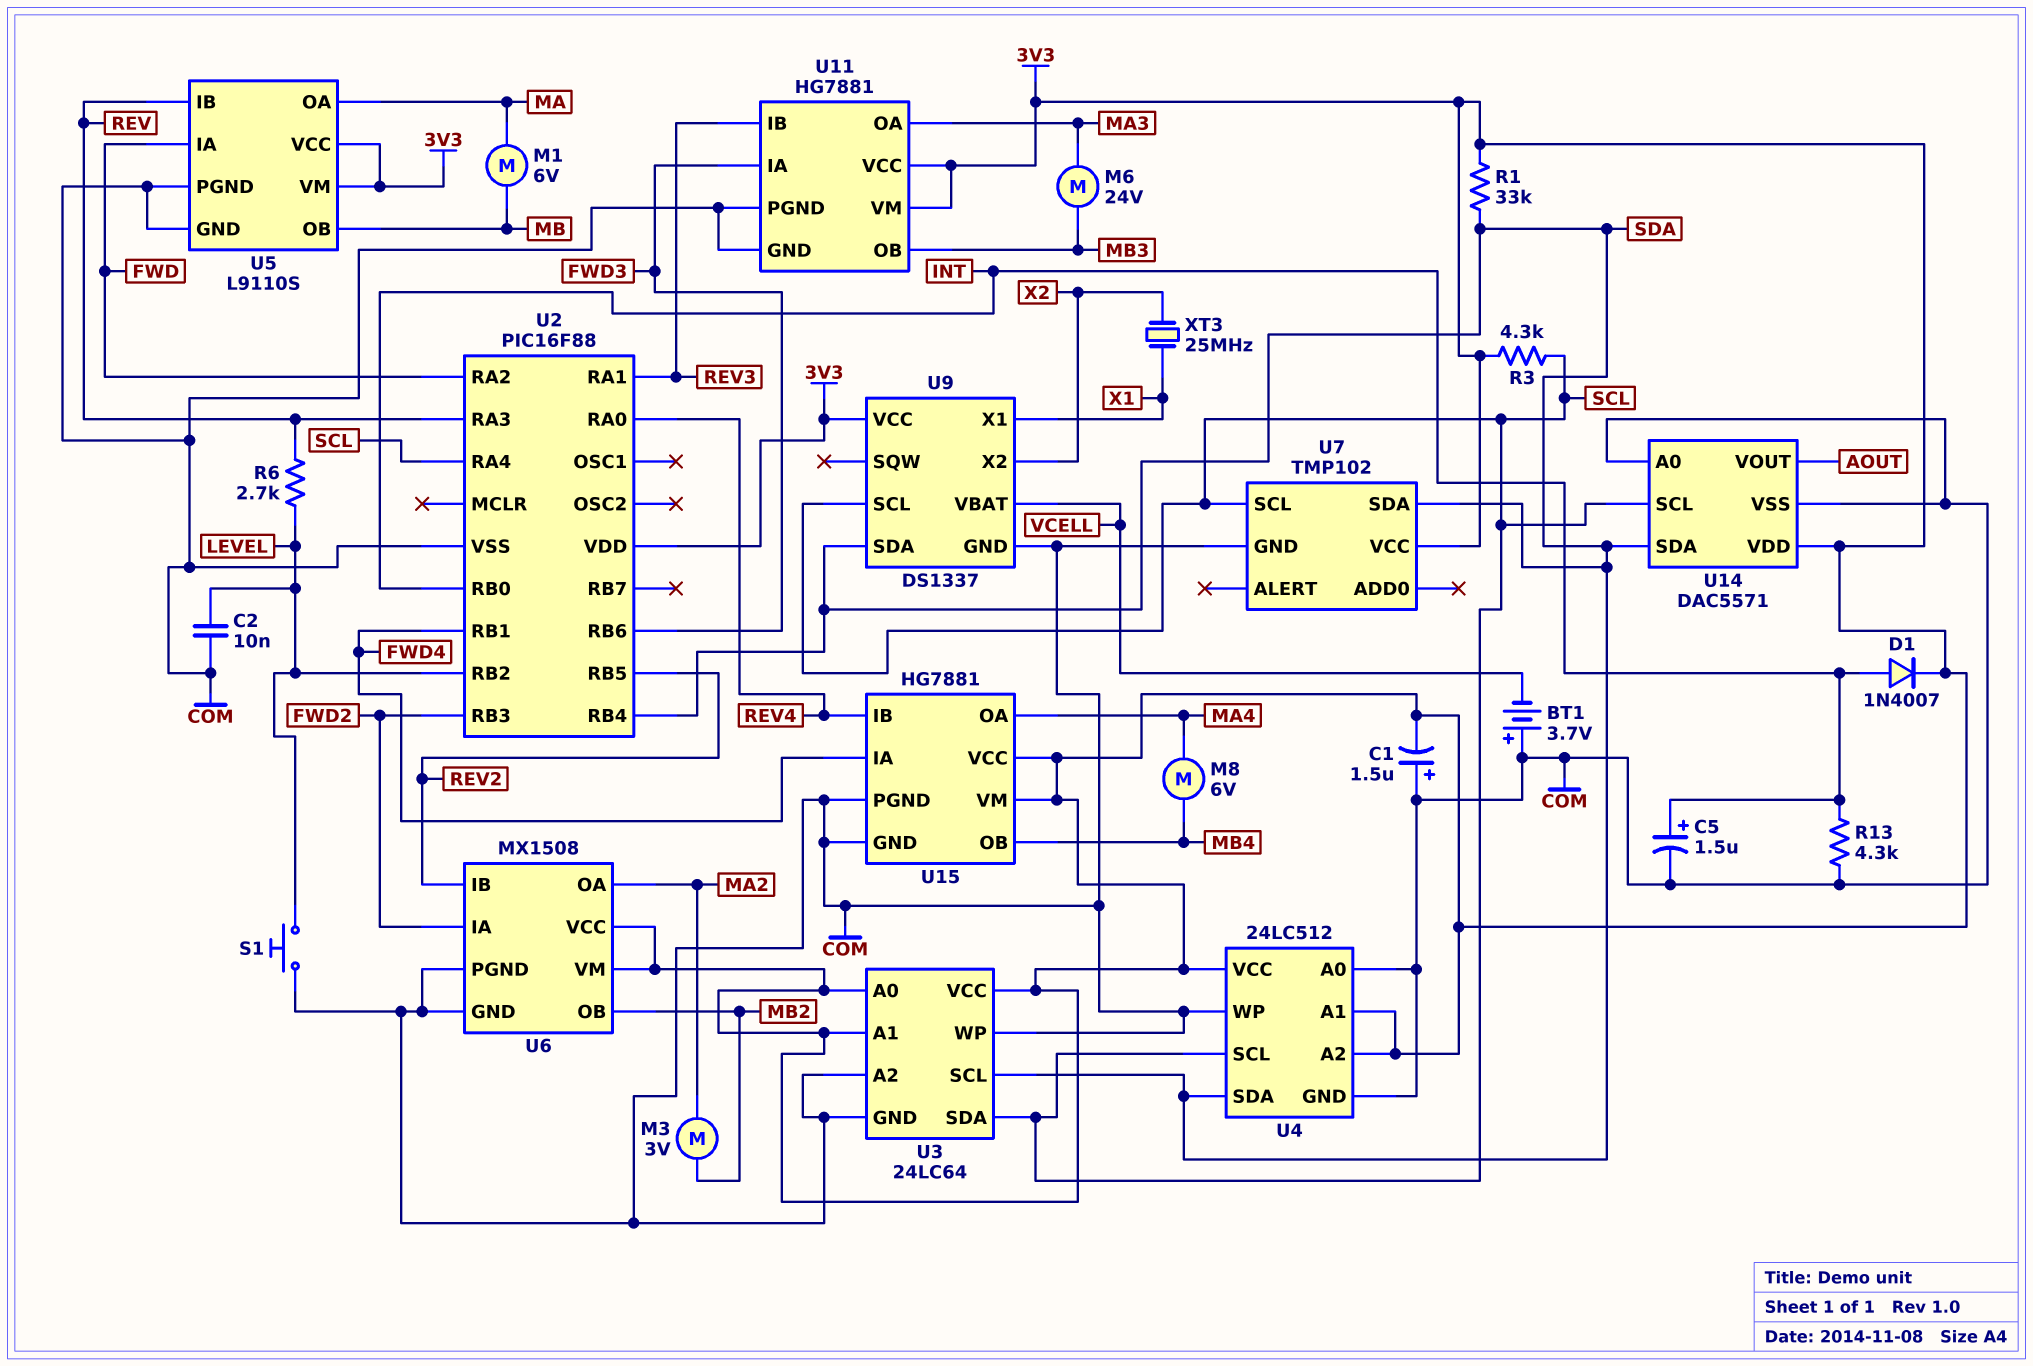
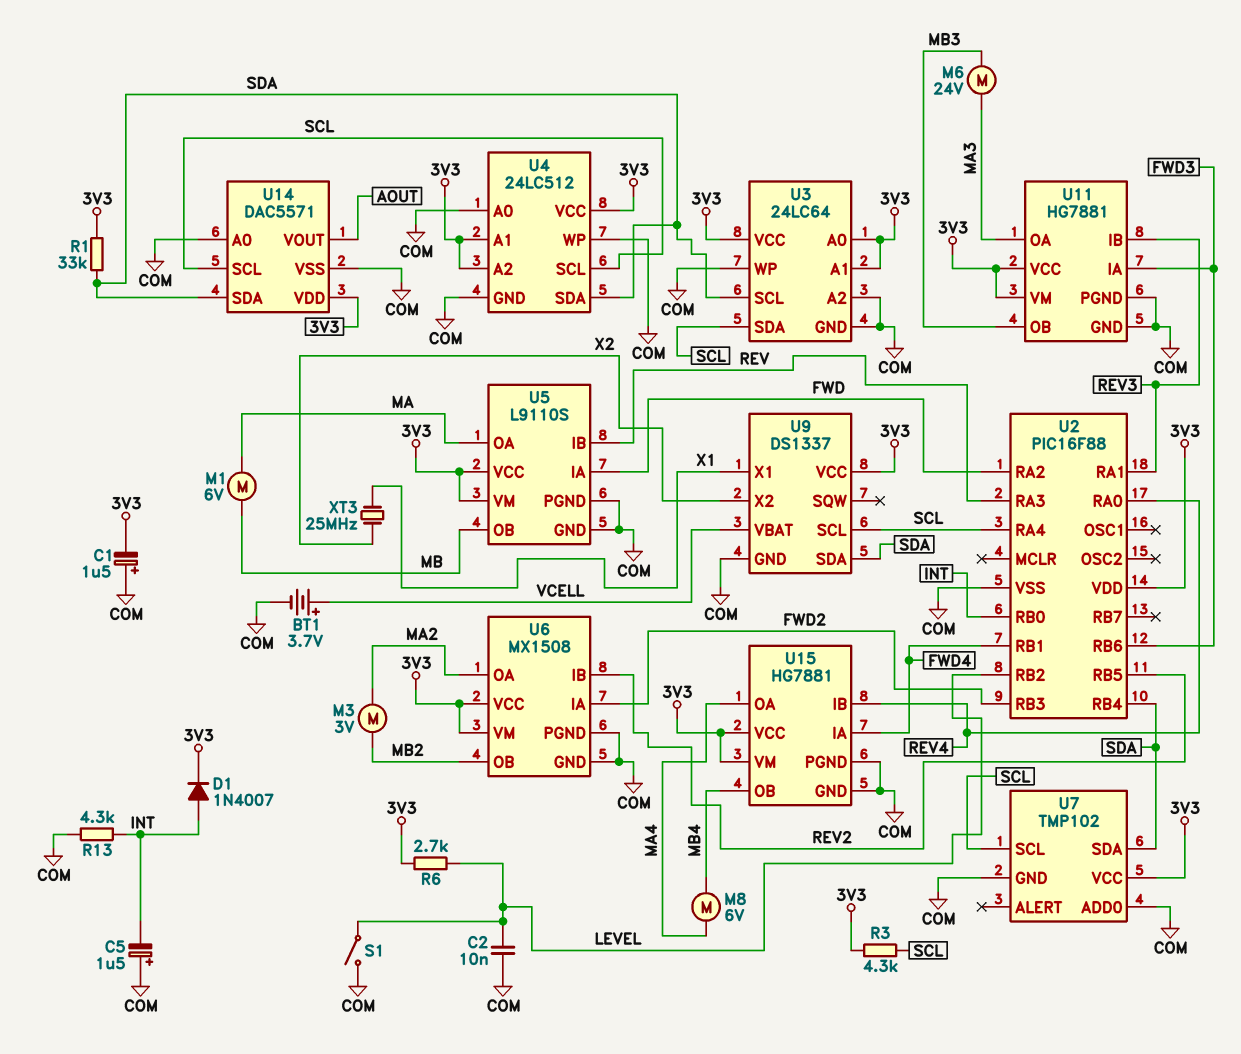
BT1: 3.7V (plus COM, minus VCELL) -> 3.7V (plus VCELL, minus COM)
C5: 1.5uF (plus INT, minus COM) -> 1.5uF (plus COM, minus INT)
R6: 2.7k (LEVEL, REV) -> 2.7k (3V3, LEVEL)
S1: button (COM, LEVEL) -> switch (COM, LEVEL)
U7 pin ADD0: none -> COM

